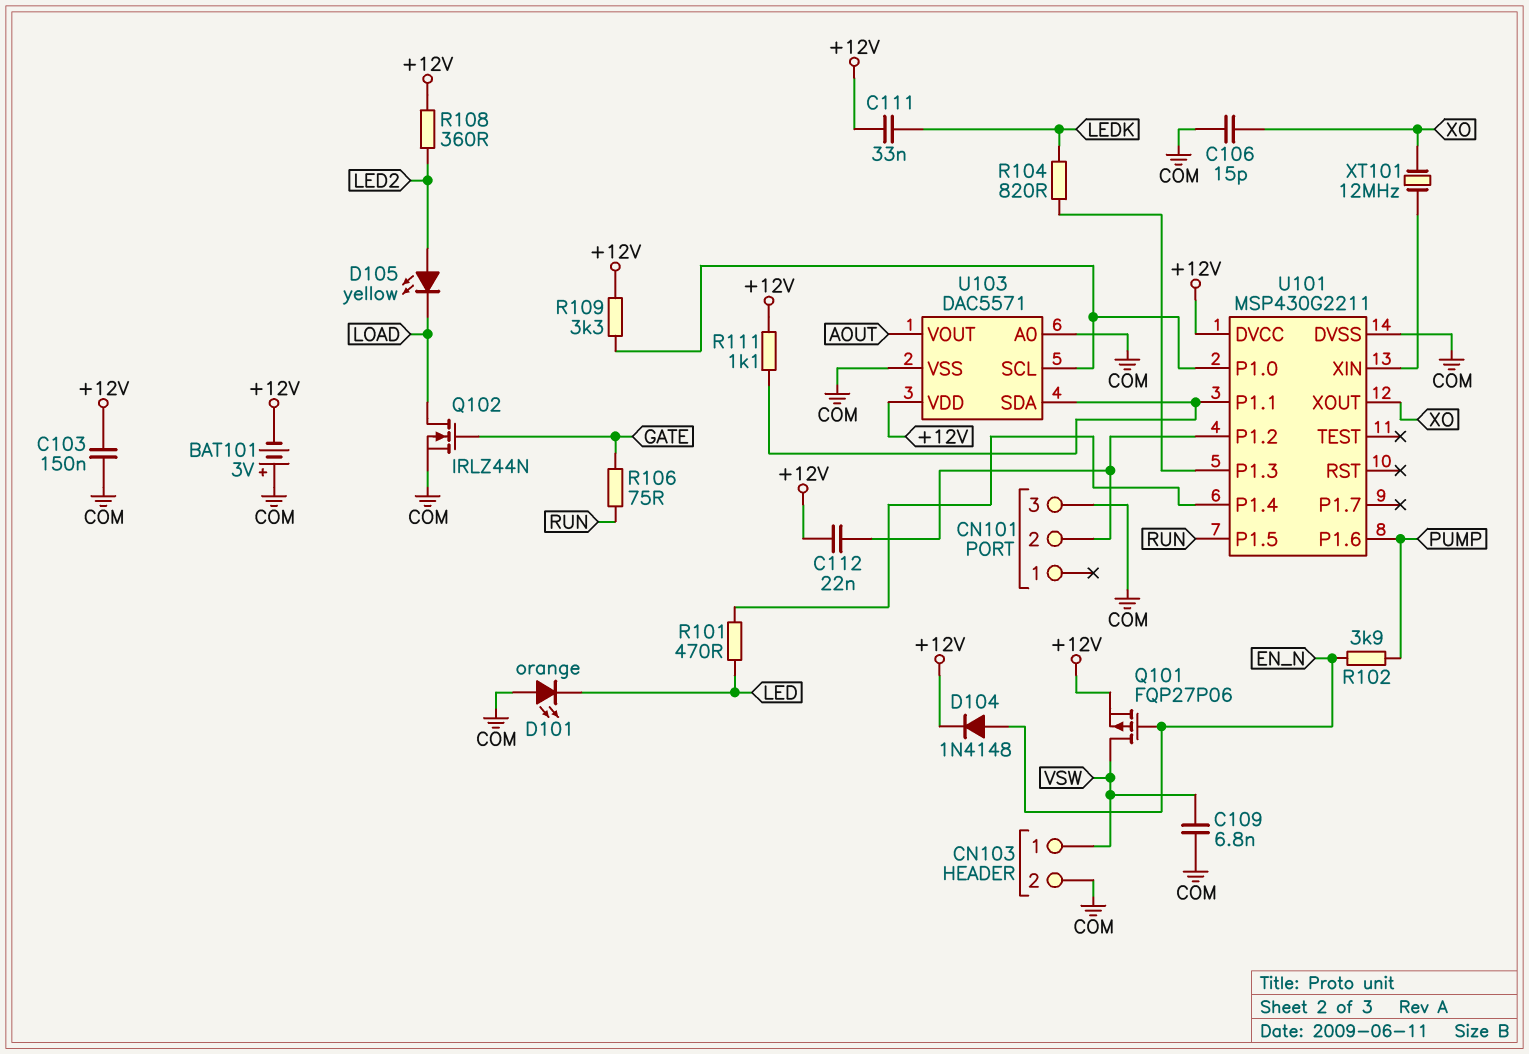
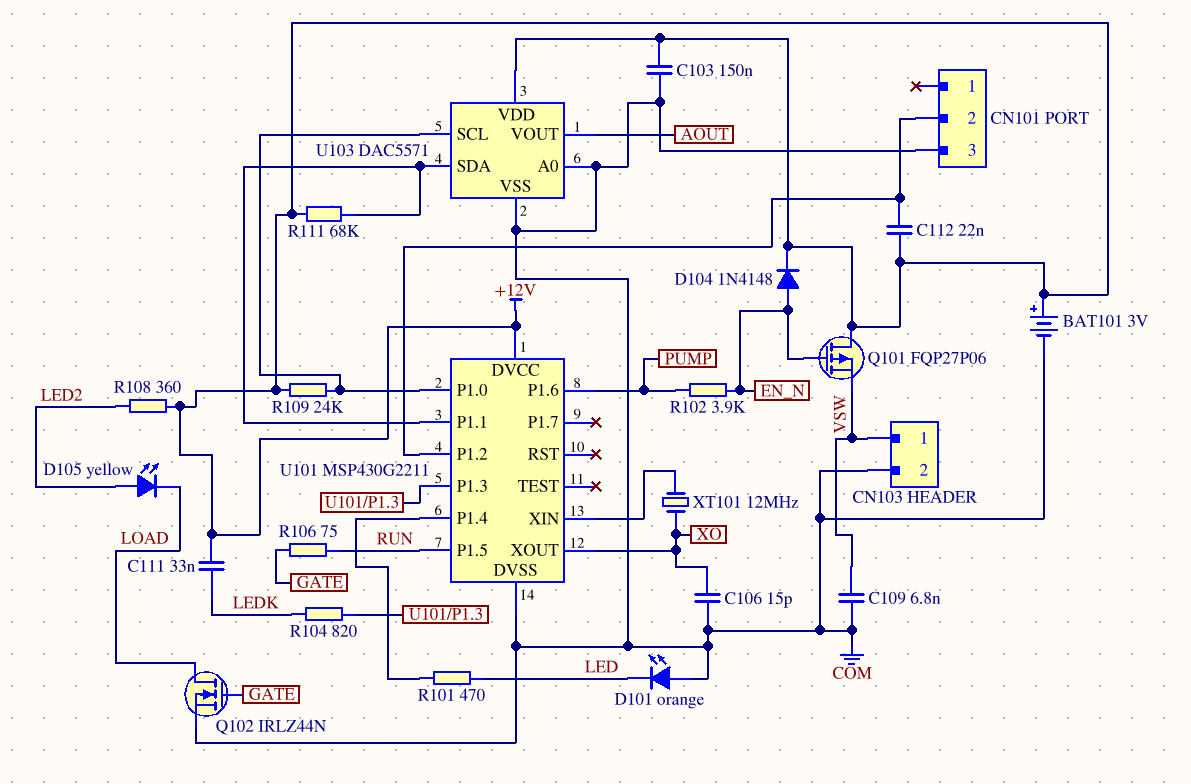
BAT101: 3V (plus COM, minus +12V) -> 3V (plus +12V, minus COM)
Q101: PMOS FQP27P06 (G EN_N, D VSW, S +12V) -> PMOS FQP27P06 (G EN_N, D +12V, S VSW)
R109: 3.3k (+12V, U101/P1.0) -> 24k (+12V, U101/P1.0)
R111: 1.1k (+12V, U101/P1.1) -> 68k (+12V, U101/P1.1)

